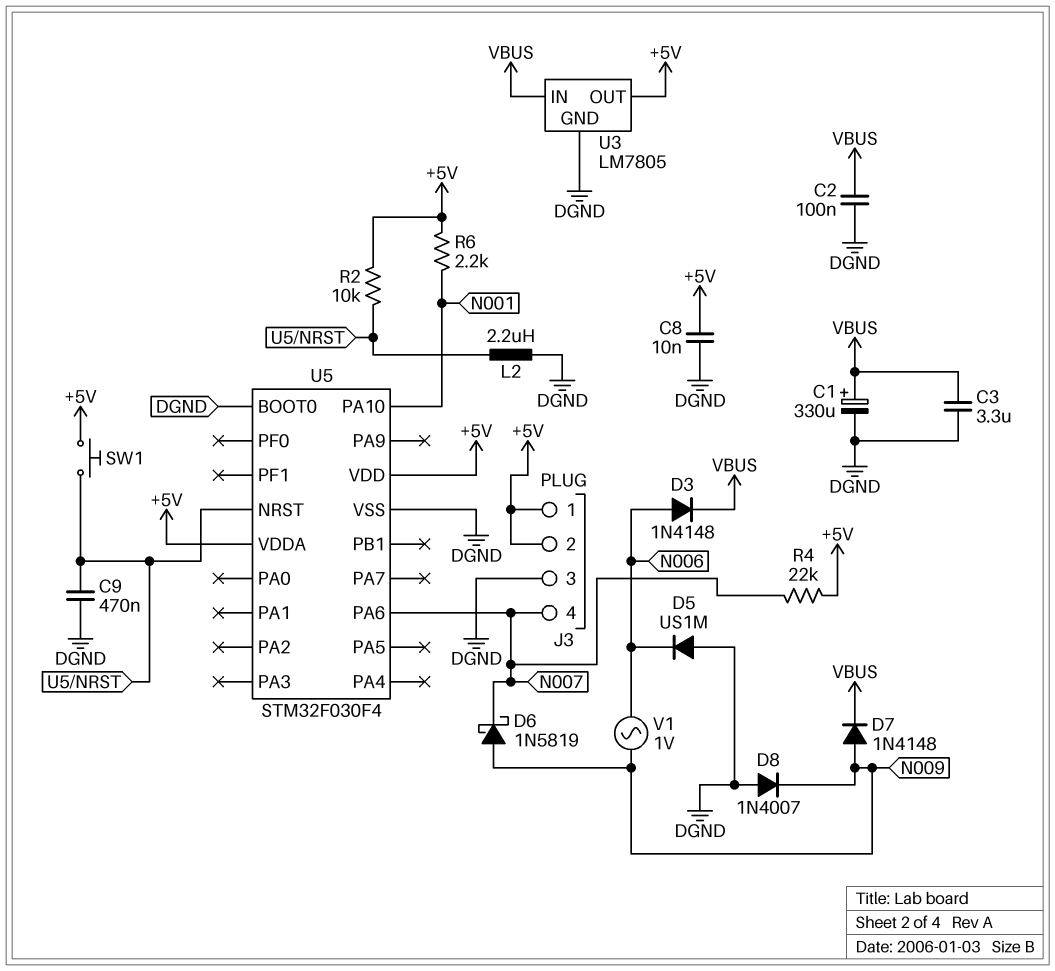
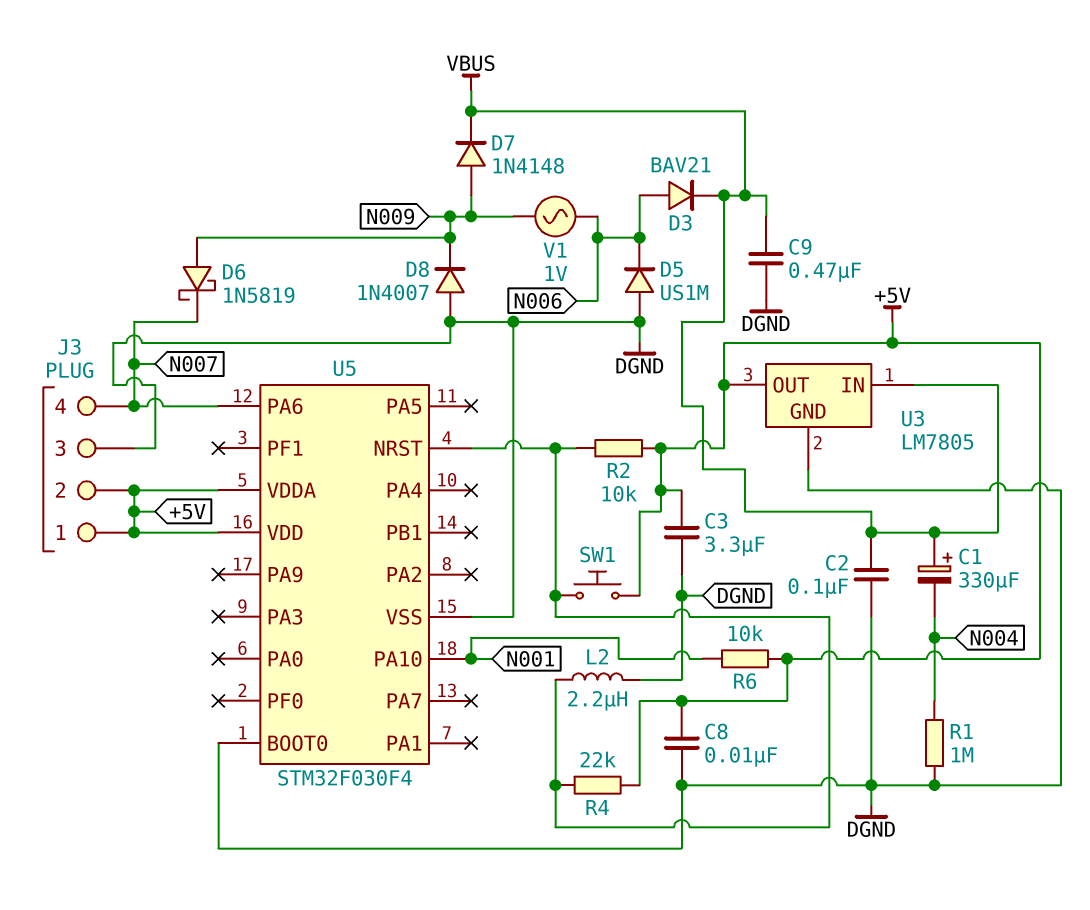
C1: 330uF (plus VBUS, minus DGND) -> 330uF (plus VBUS, minus N004)
C3: 3.3uF (DGND, VBUS) -> 3.3uF (+5V, DGND)
C9: 470nF (DGND, U5/NRST) -> 470nF (DGND, VBUS)
D3: diode 1N4148 (A N006, K VBUS) -> diode BAV21 (A N006, K VBUS)
R1: none -> 1M (DGND, N004)
R4: 22k (+5V, N007) -> 22k (+5V, U5/NRST)
R6: 2.2k (+5V, N001) -> 10k (+5V, N001)

